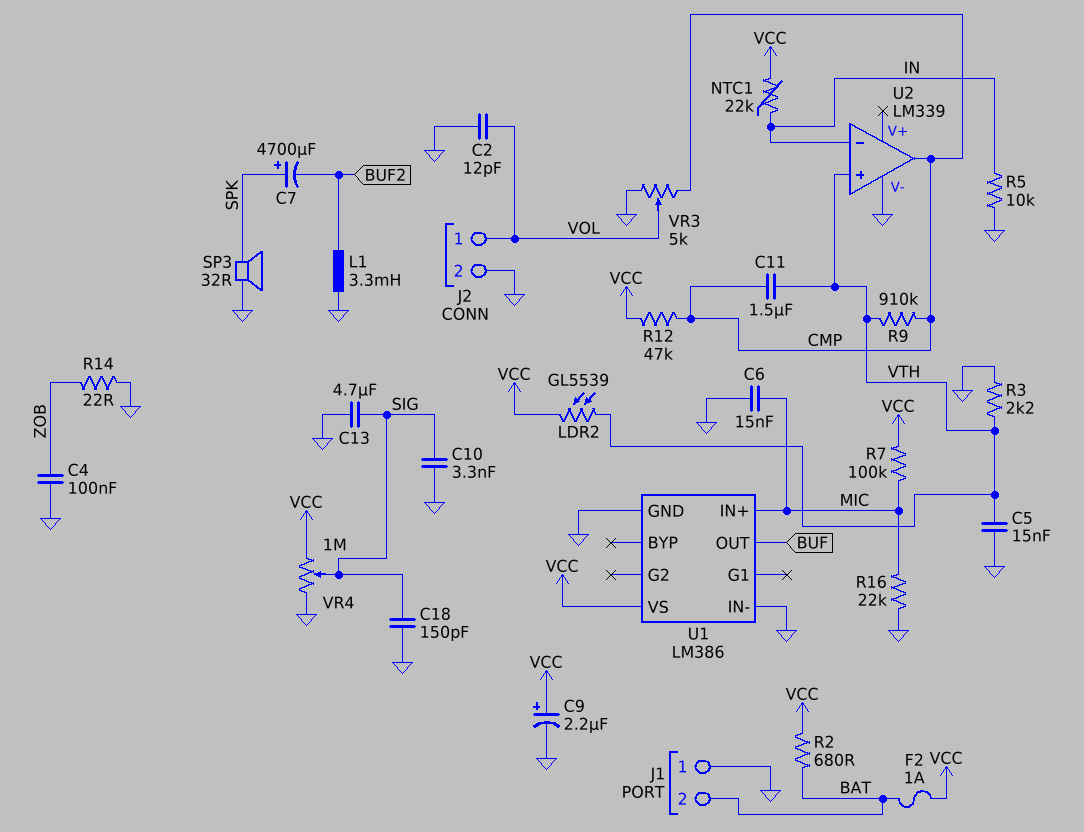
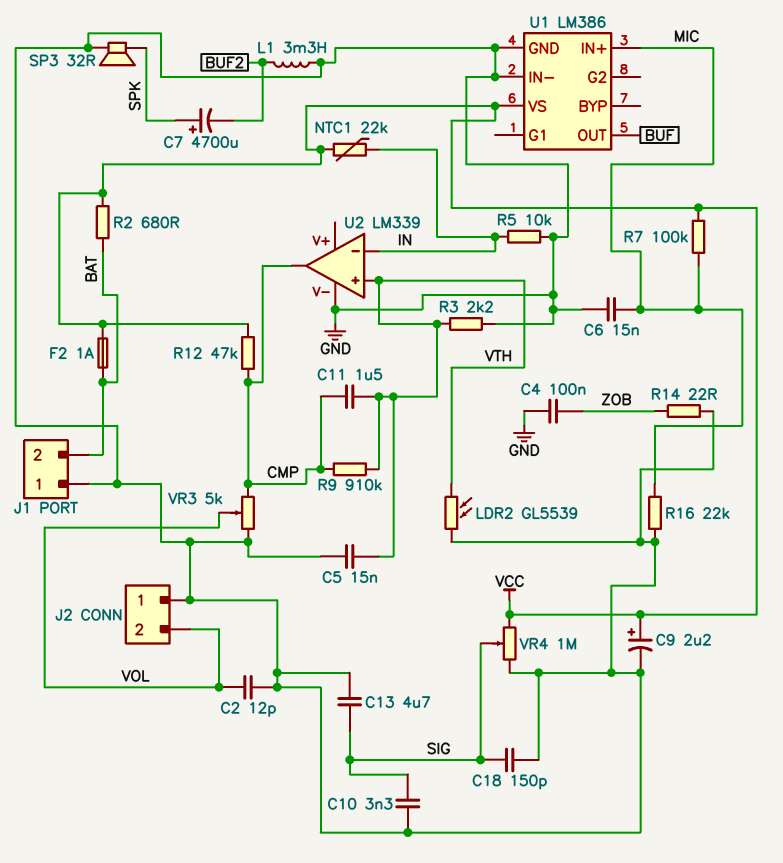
J2 pin 1: VOL -> GND
J2 pin 2: GND -> VOL
LDR2: GL5539 (VCC, VTH) -> GL5539 (GND, VTH)

